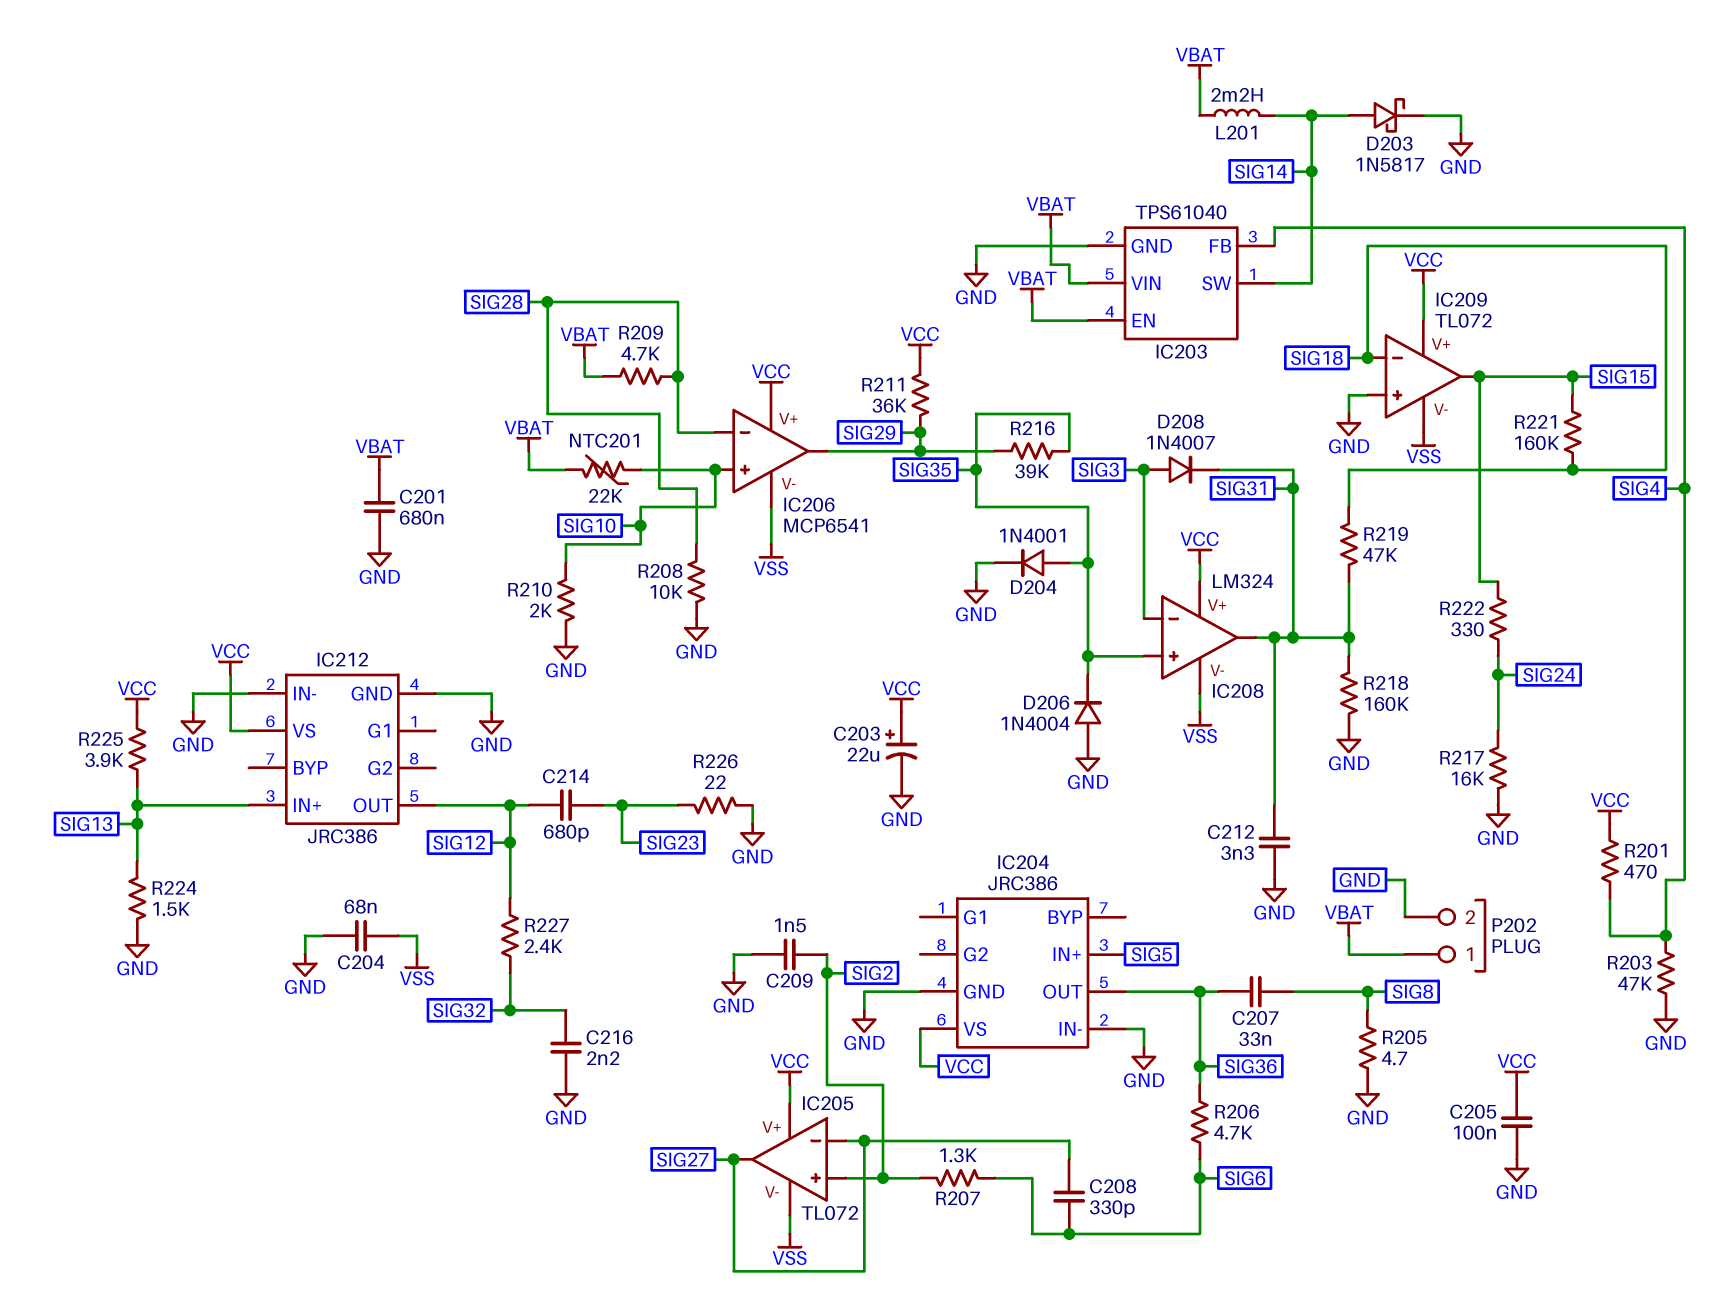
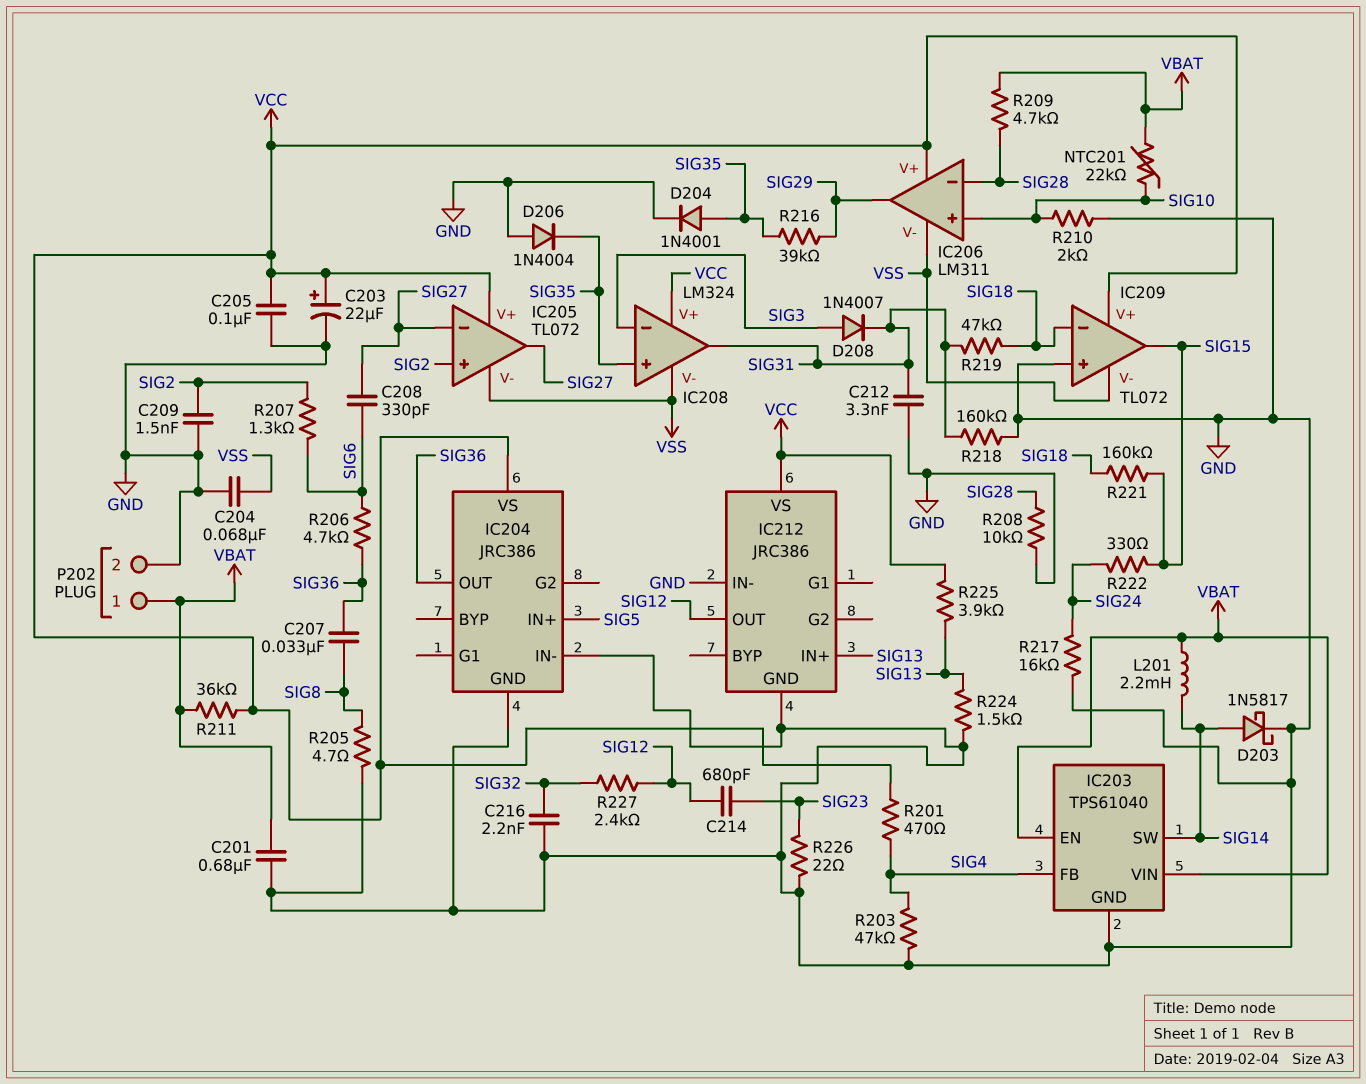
IC206: MCP6541 -> LM311
R211: 36k (SIG29, VCC) -> 36k (VBAT, VCC)

